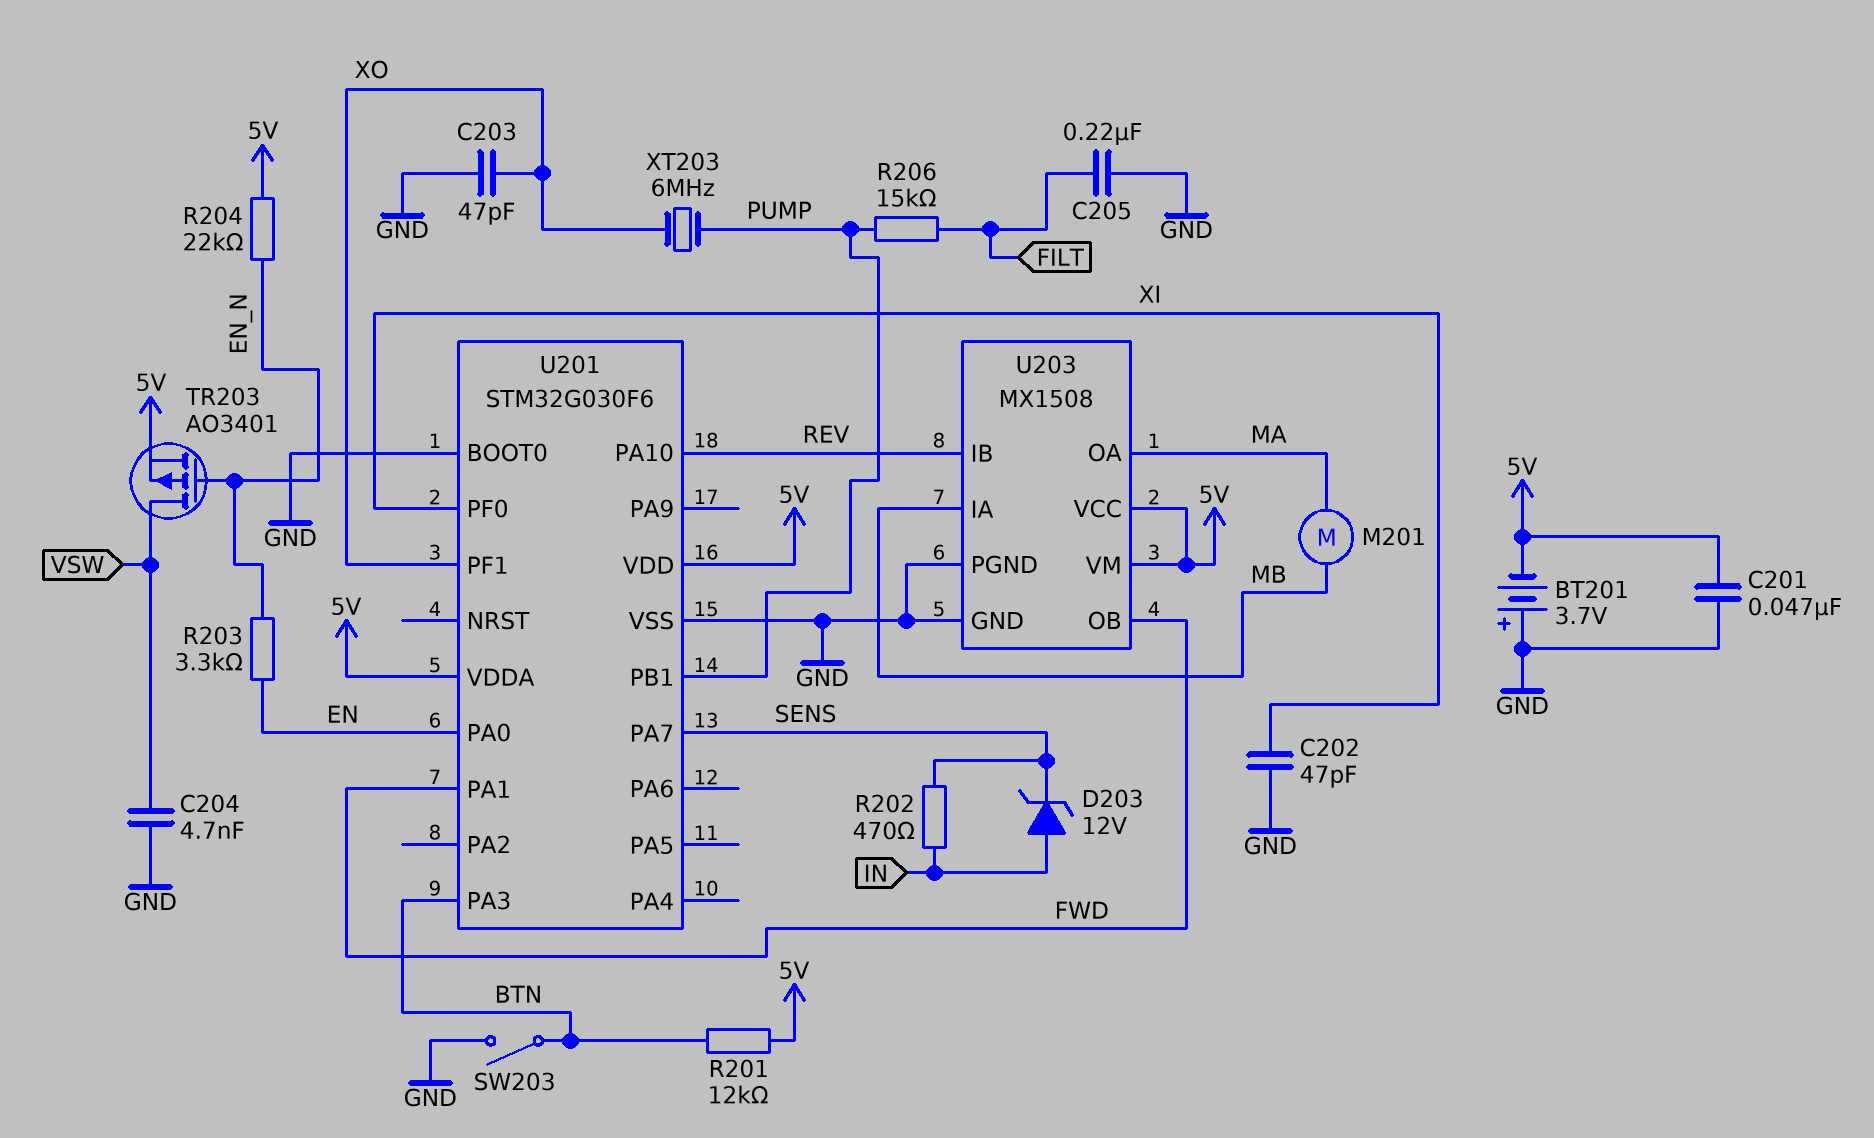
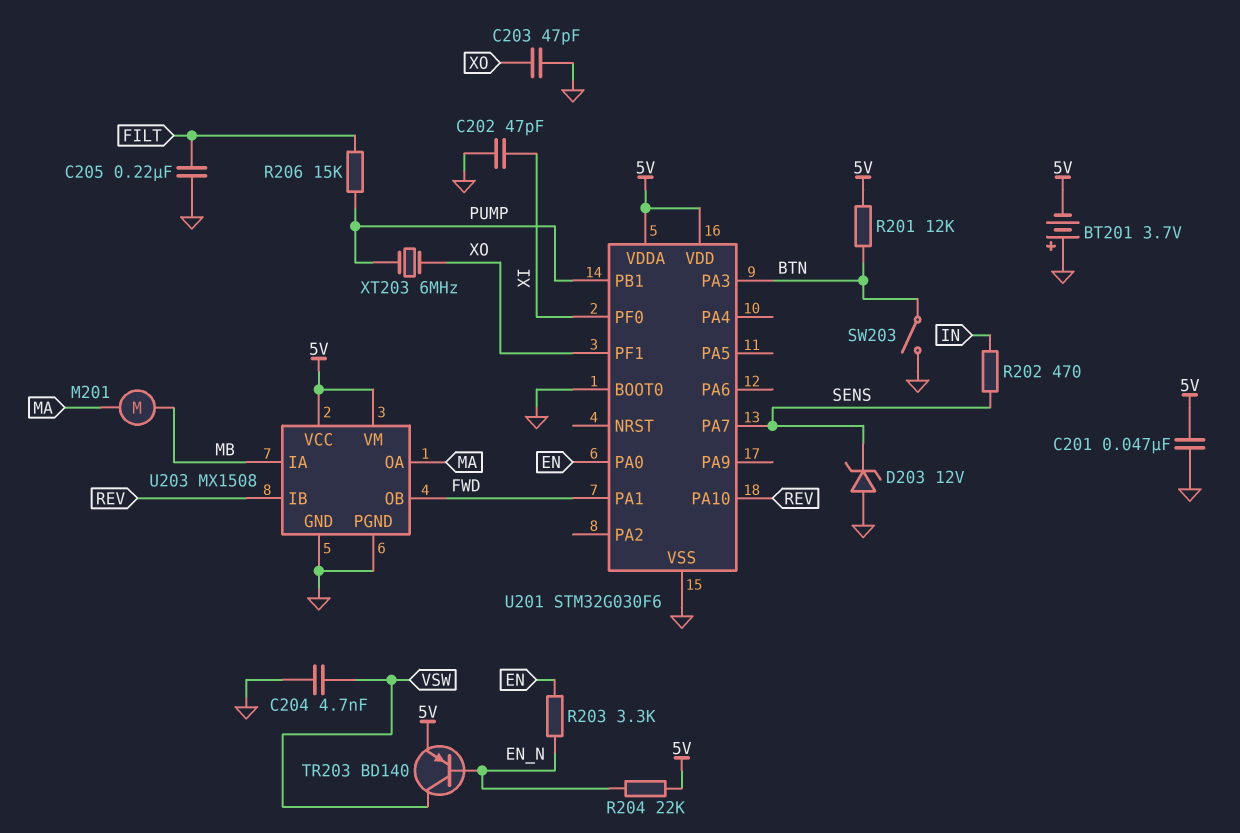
D203: zener 12V (A IN, K SENS) -> zener 12V (A GND, K SENS)
TR203: PMOS AO3401 (G EN_N, D VSW, S 5V) -> PNP BD140 (B EN_N, C VSW, E 5V)

